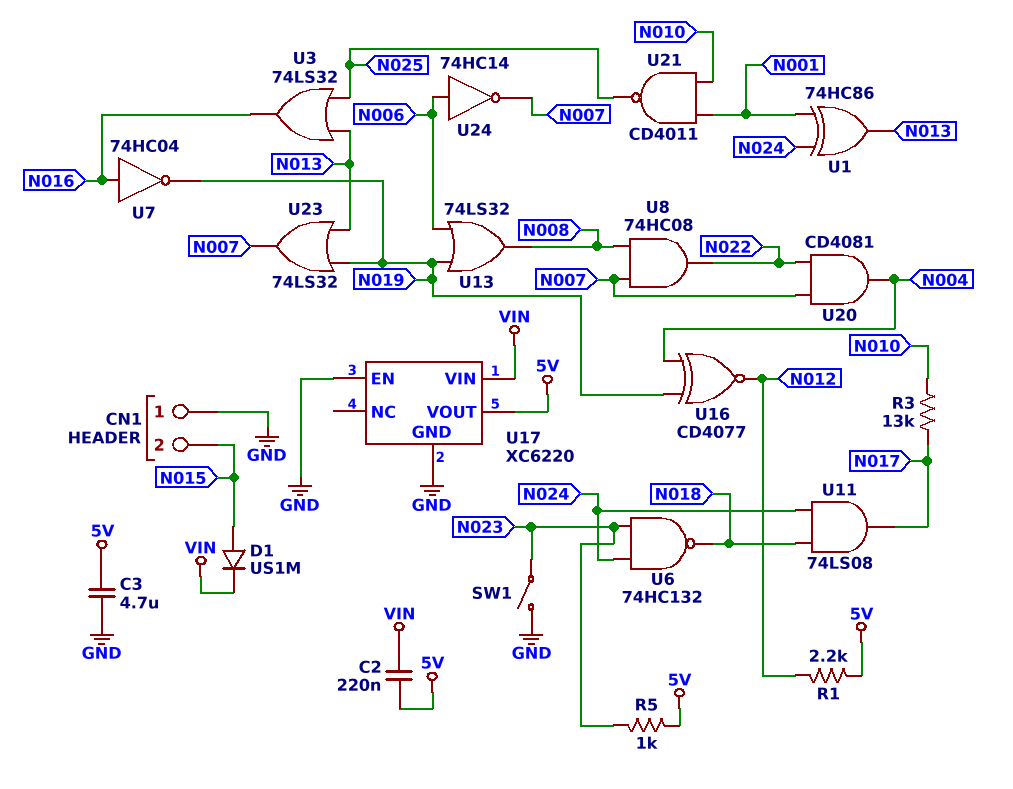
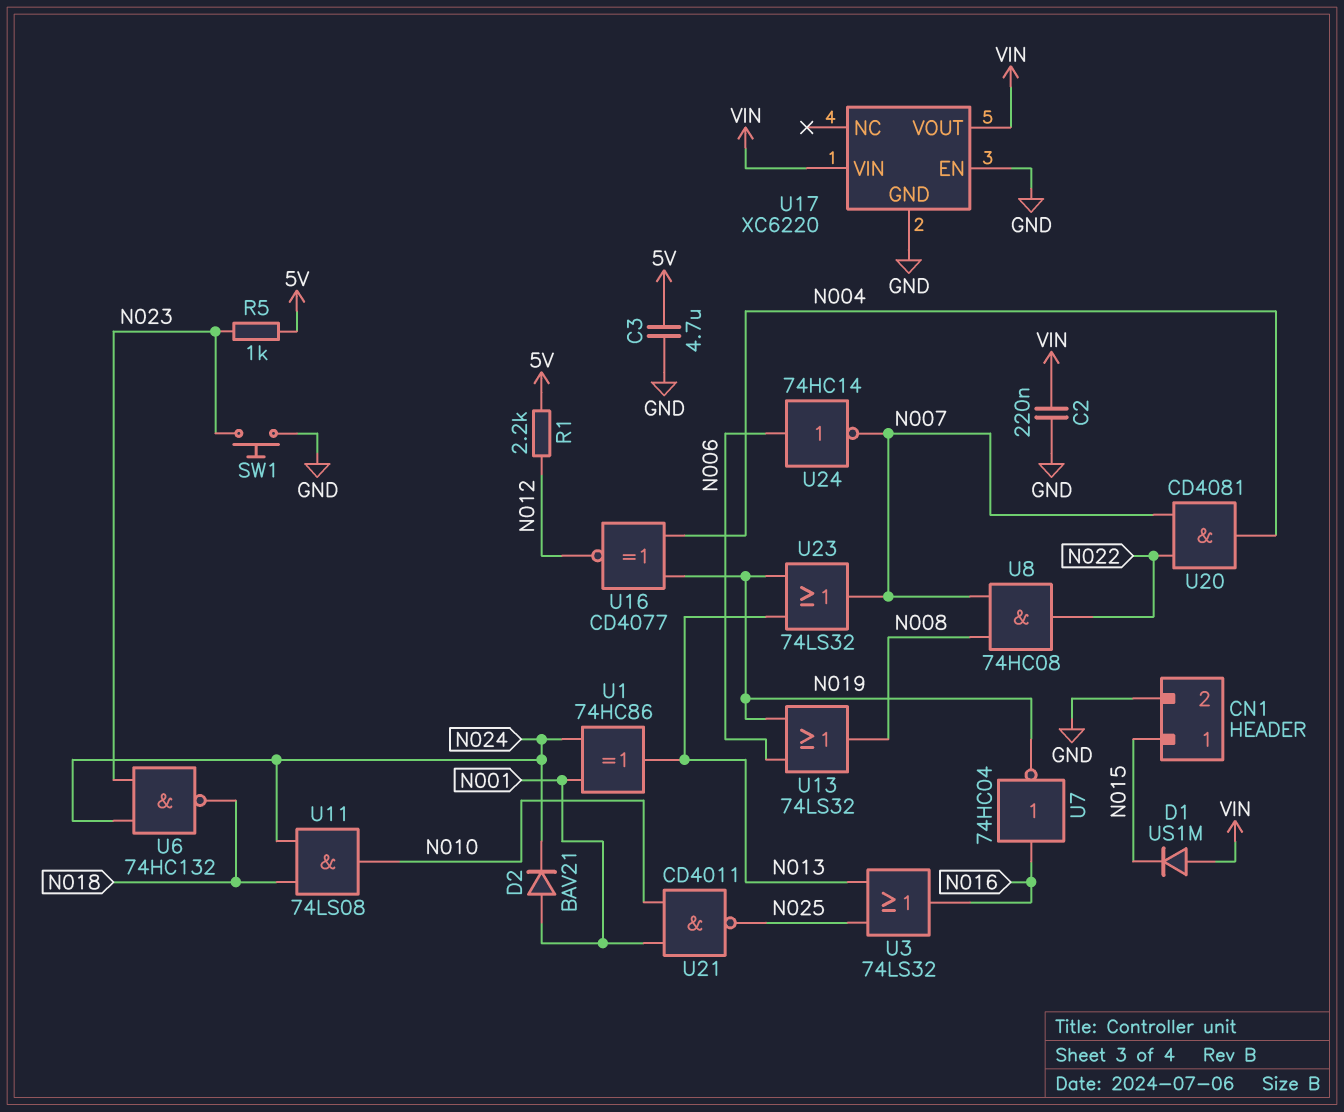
C2: 220nF (5V, VIN) -> 220nF (GND, VIN)
CN1 pin 1: GND -> N015
CN1 pin 2: N015 -> GND
D1: diode US1M (A N015, K VIN) -> diode US1M (A VIN, K N015)
D2: none -> diode BAV21 (A N001, K N024)
R3: 13k (N010, N017) -> none
SW1: switch (GND, N023) -> button (GND, N023)
U11: AND 74LS08 (in N018, in N024, out N017) -> AND 74LS08 (in N018, in N024, out N010)
U17 pin VOUT: 5V -> VIN

